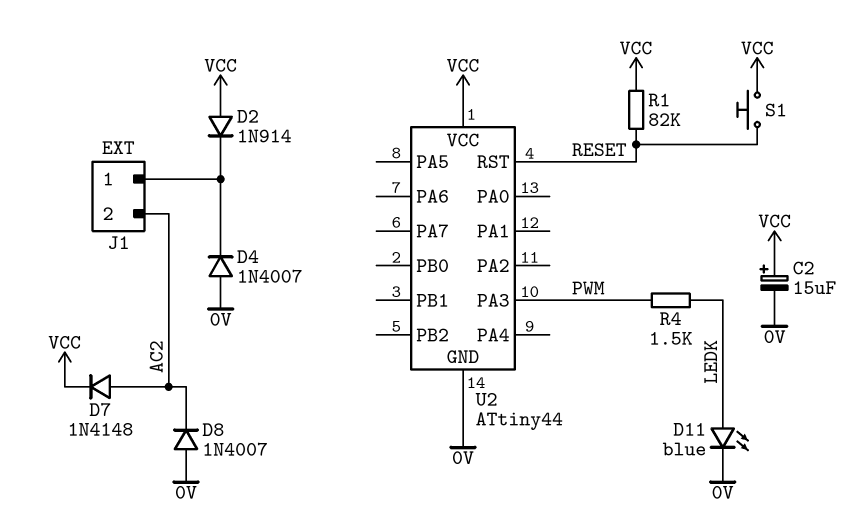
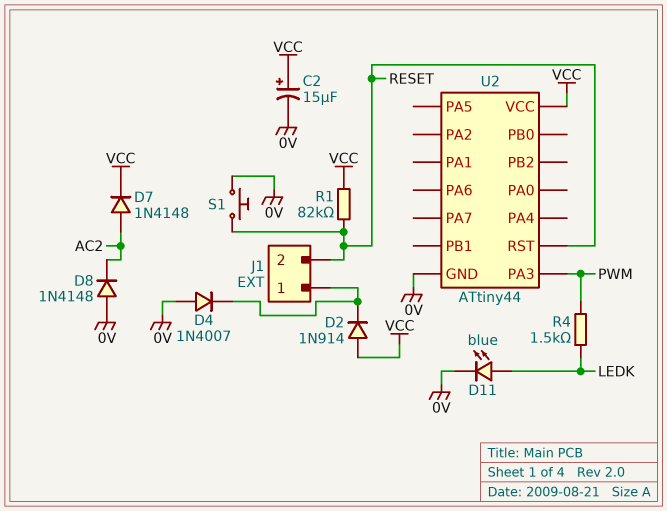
D8: diode 1N4007 (A 0V, K AC2) -> diode 1N4148 (A 0V, K AC2)
J1 pin 2: AC2 -> RESET
S1: button (RESET, VCC) -> button (0V, RESET)

